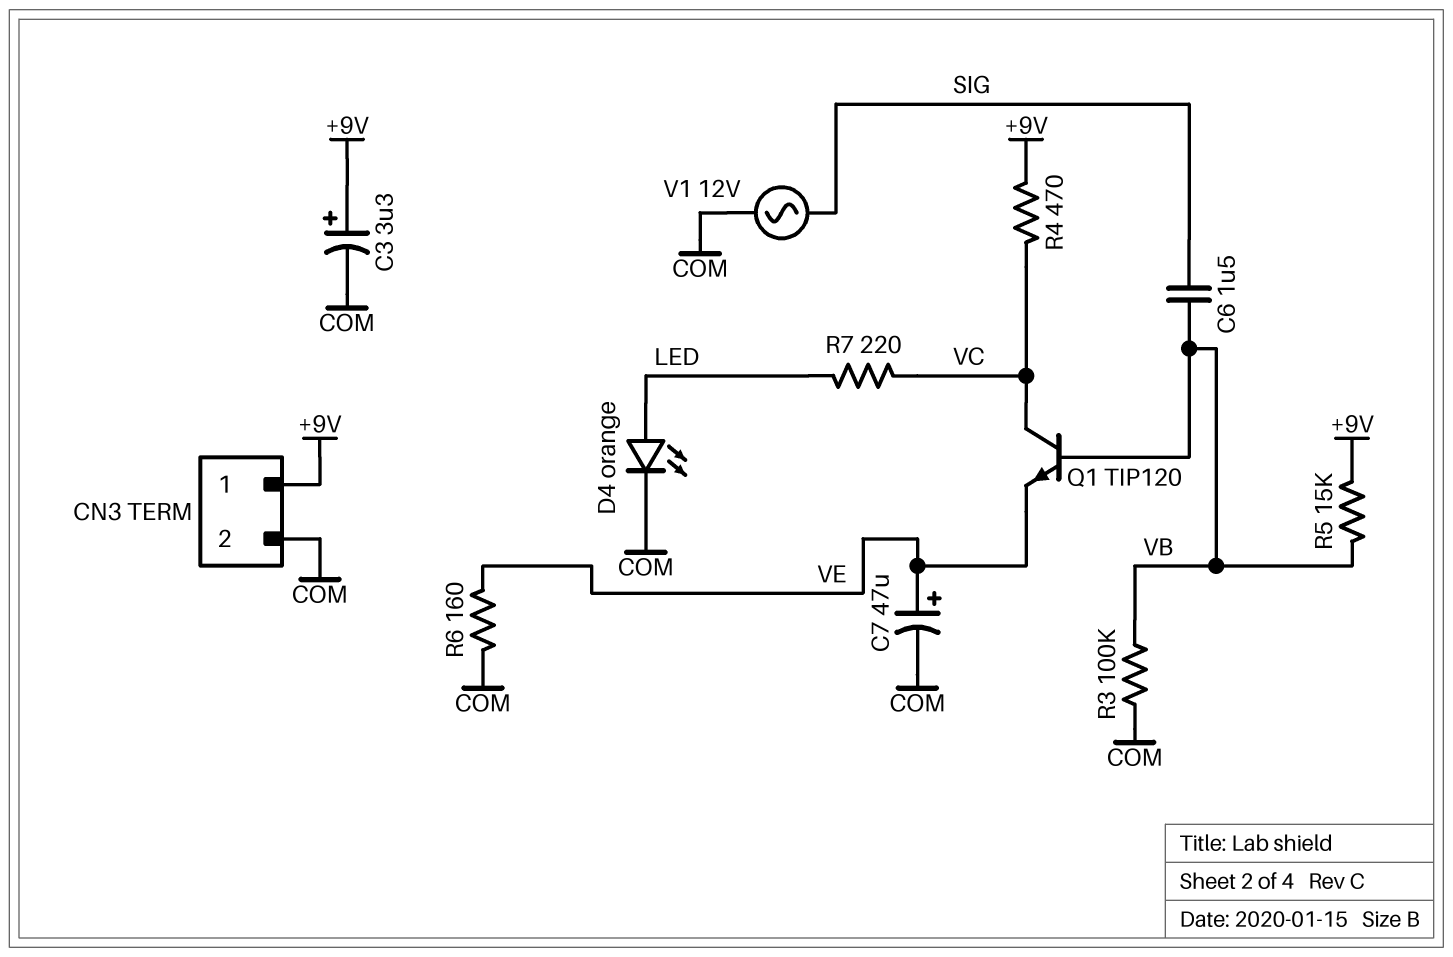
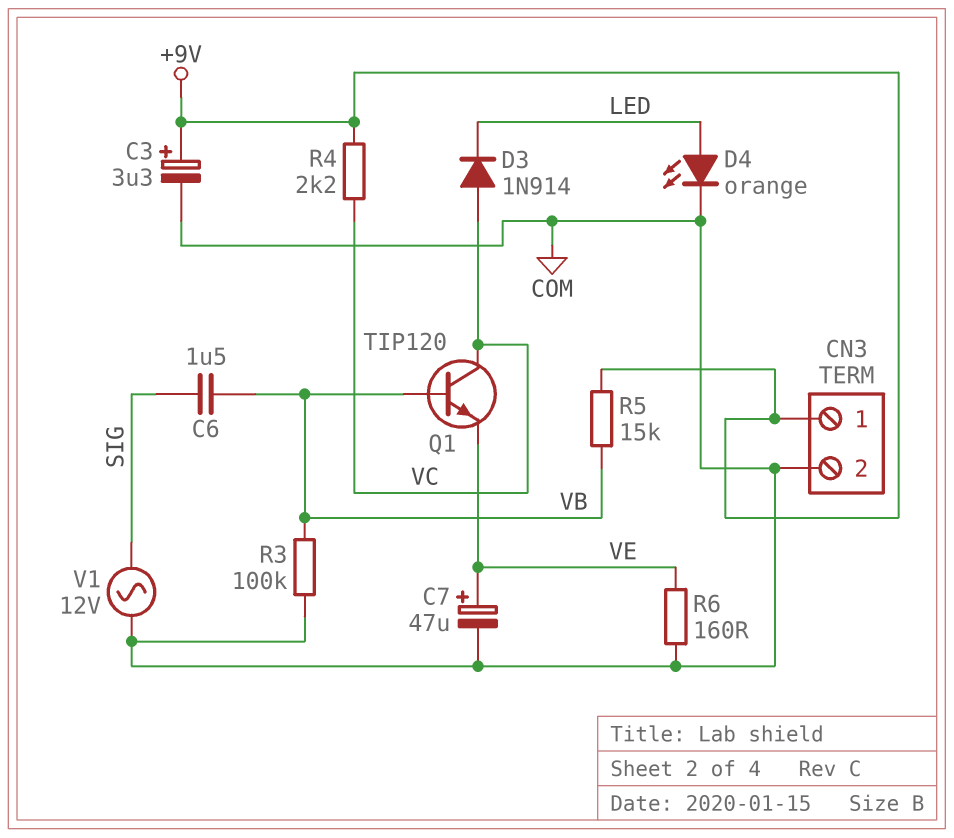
D3: none -> diode 1N914 (A VC, K LED)
R4: 470 (+9V, VC) -> 2.2k (+9V, VC)
R7: 220 (LED, VC) -> none

